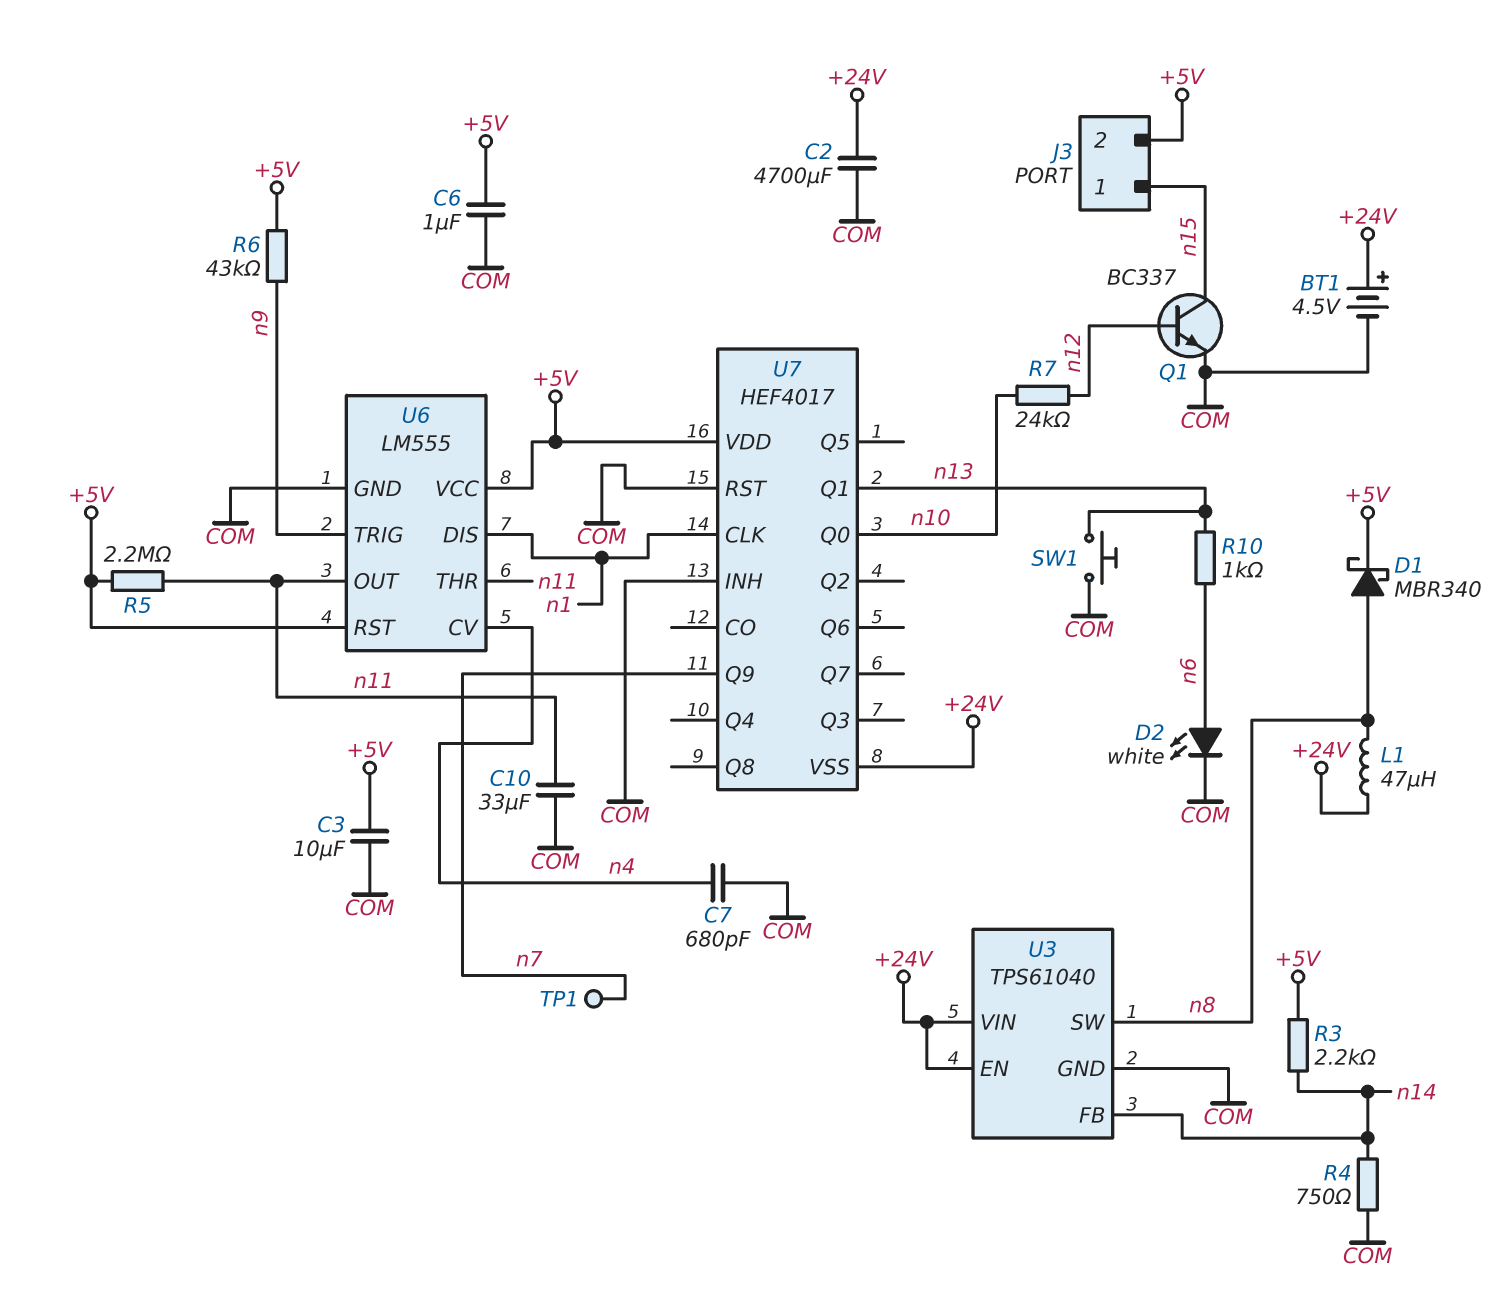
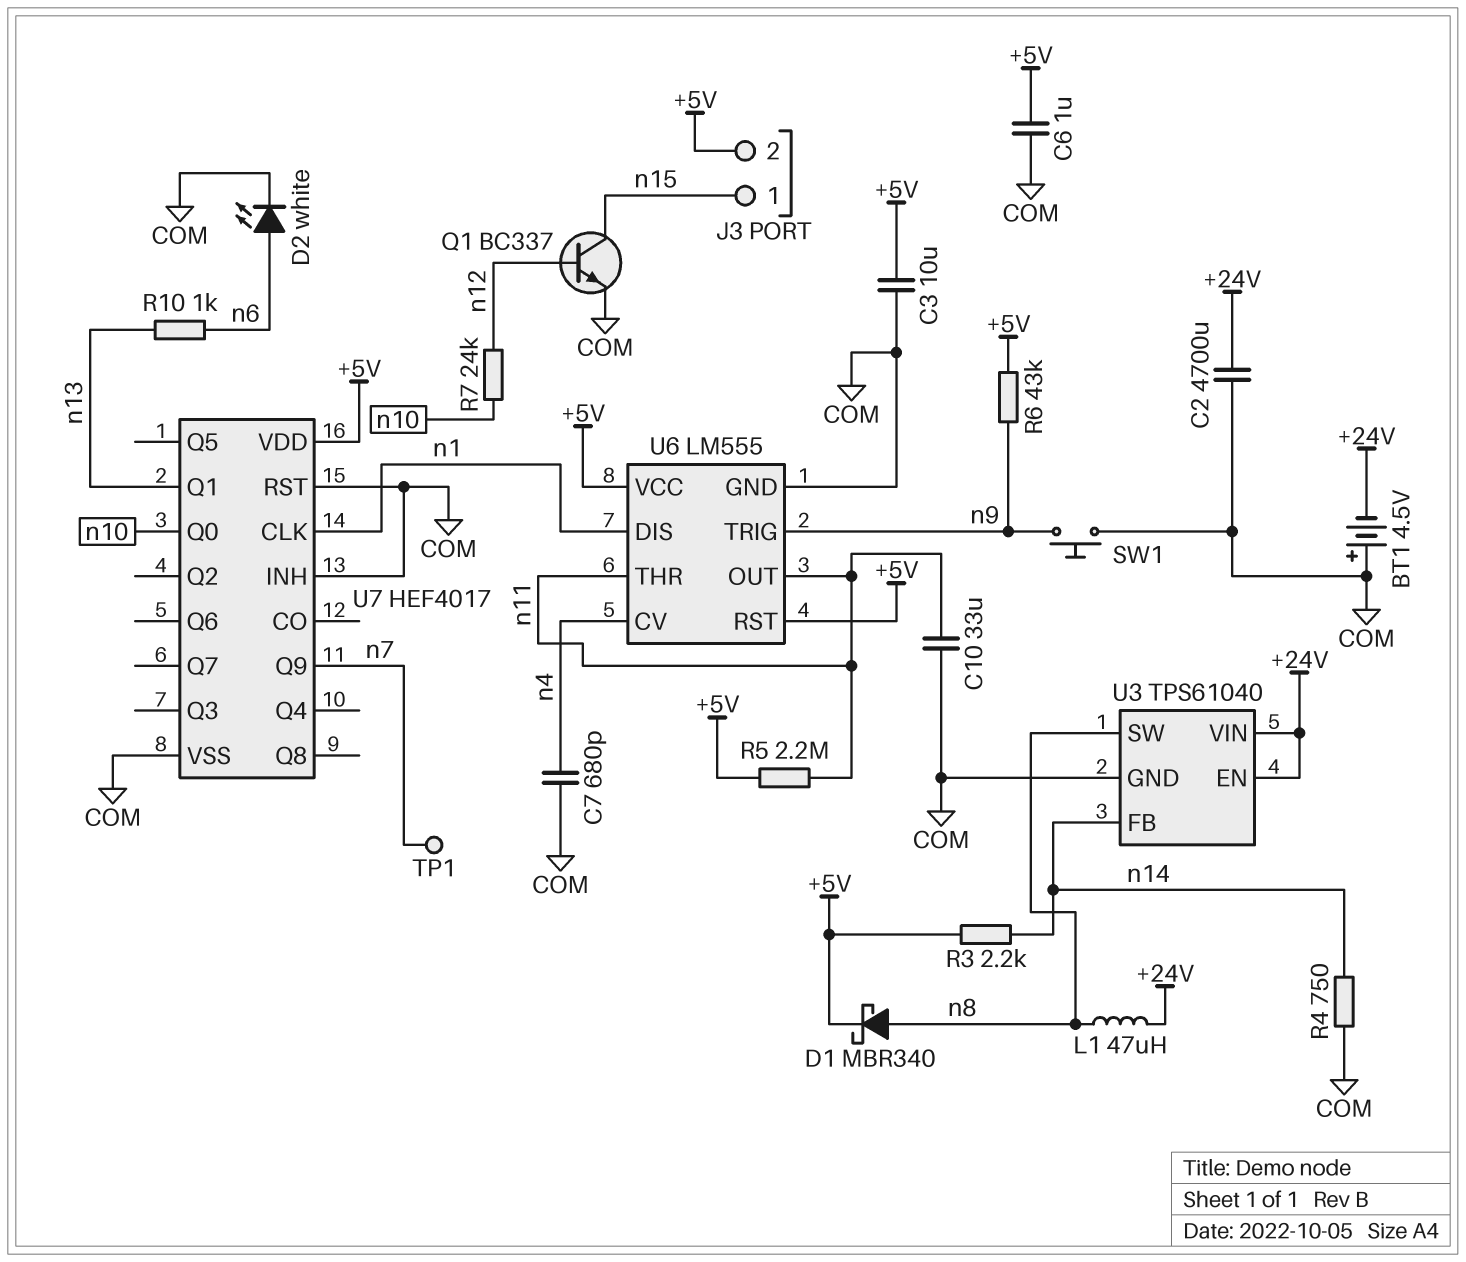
BT1: 4.5V (plus +24V, minus COM) -> 4.5V (plus COM, minus +24V)
SW1: button (COM, n13) -> button (COM, n9)
U7 pin VSS: +24V -> COM

